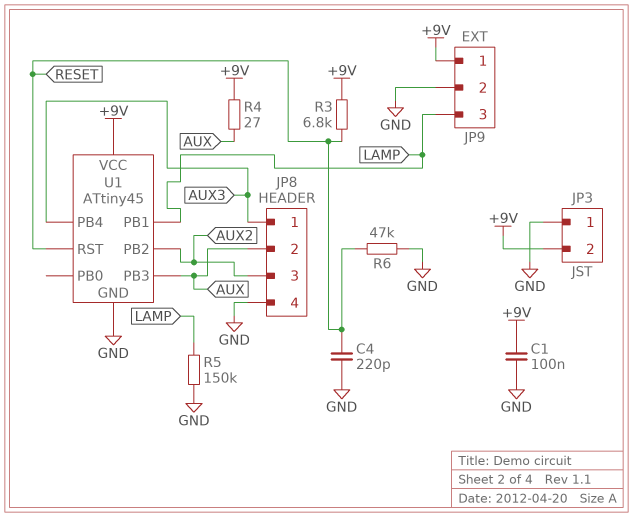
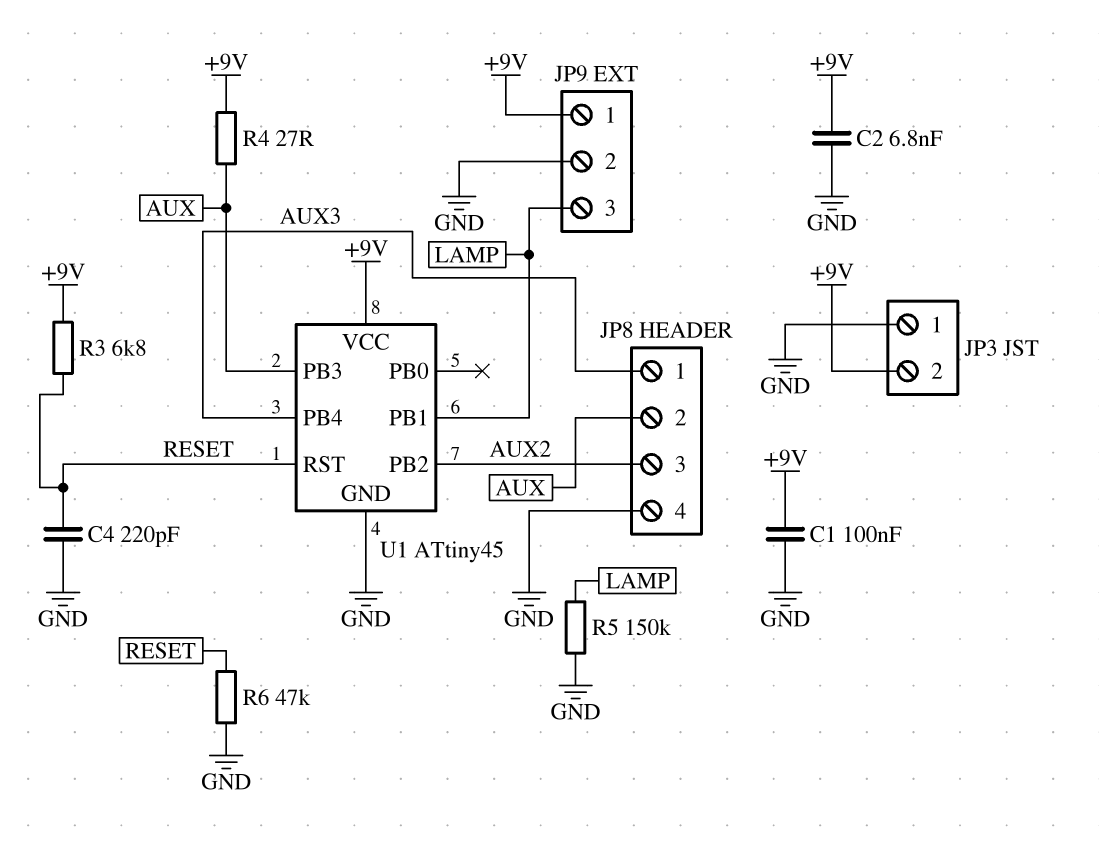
C2: none -> 6.8nF (+9V, GND)

